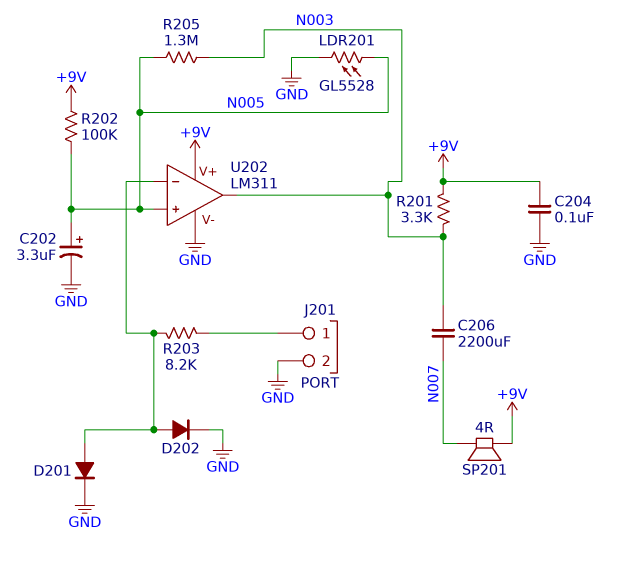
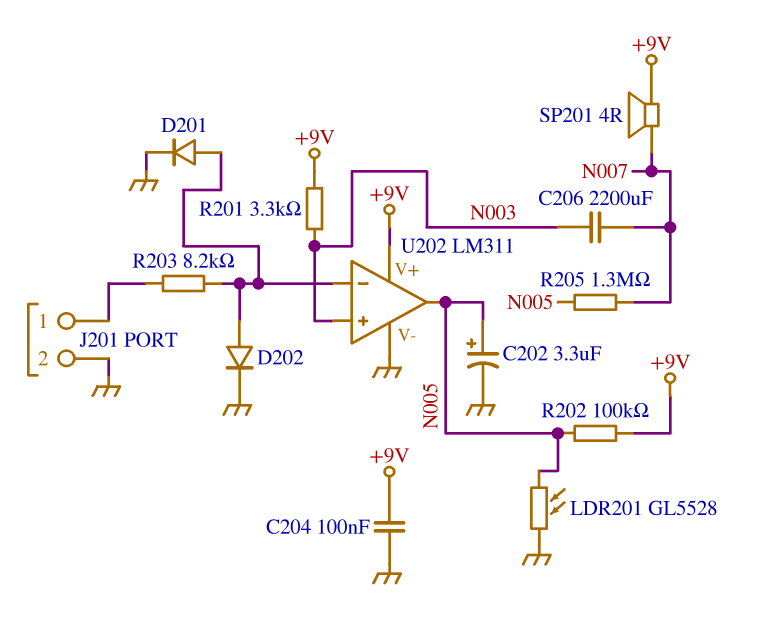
R205: 1.3M (N003, N005) -> 1.3M (N005, N007)
U202 pin in+: N005 -> N003
U202 pin out: N003 -> N005

